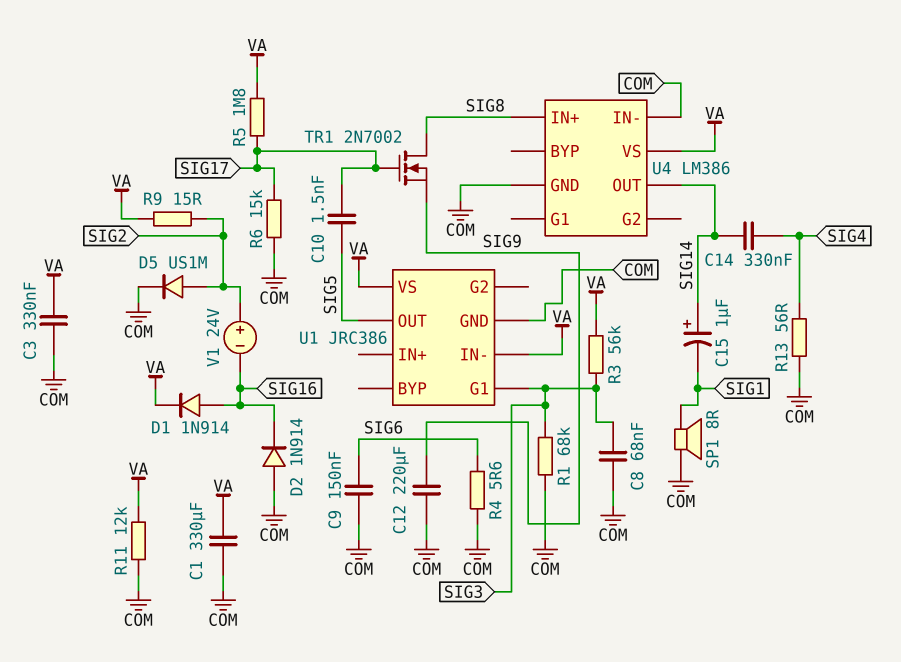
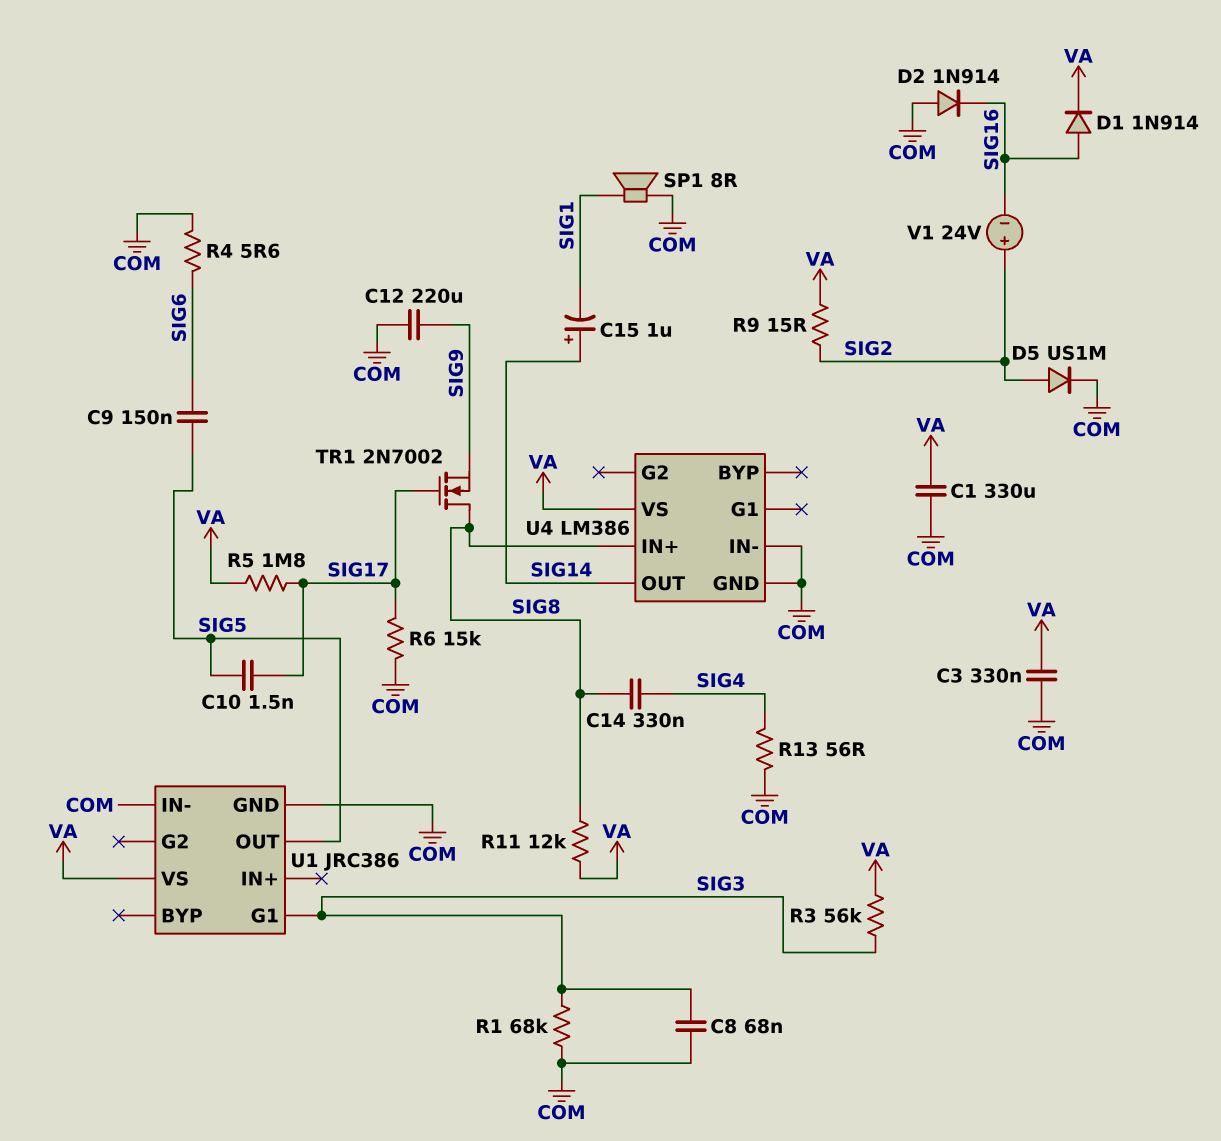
C9: 150nF (COM, SIG6) -> 150nF (SIG5, SIG6)
C14: 330nF (SIG4, SIG14) -> 330nF (SIG4, SIG8)
R11: 12k (COM, VA) -> 12k (SIG8, VA)
U1 pin IN-: VA -> COM

